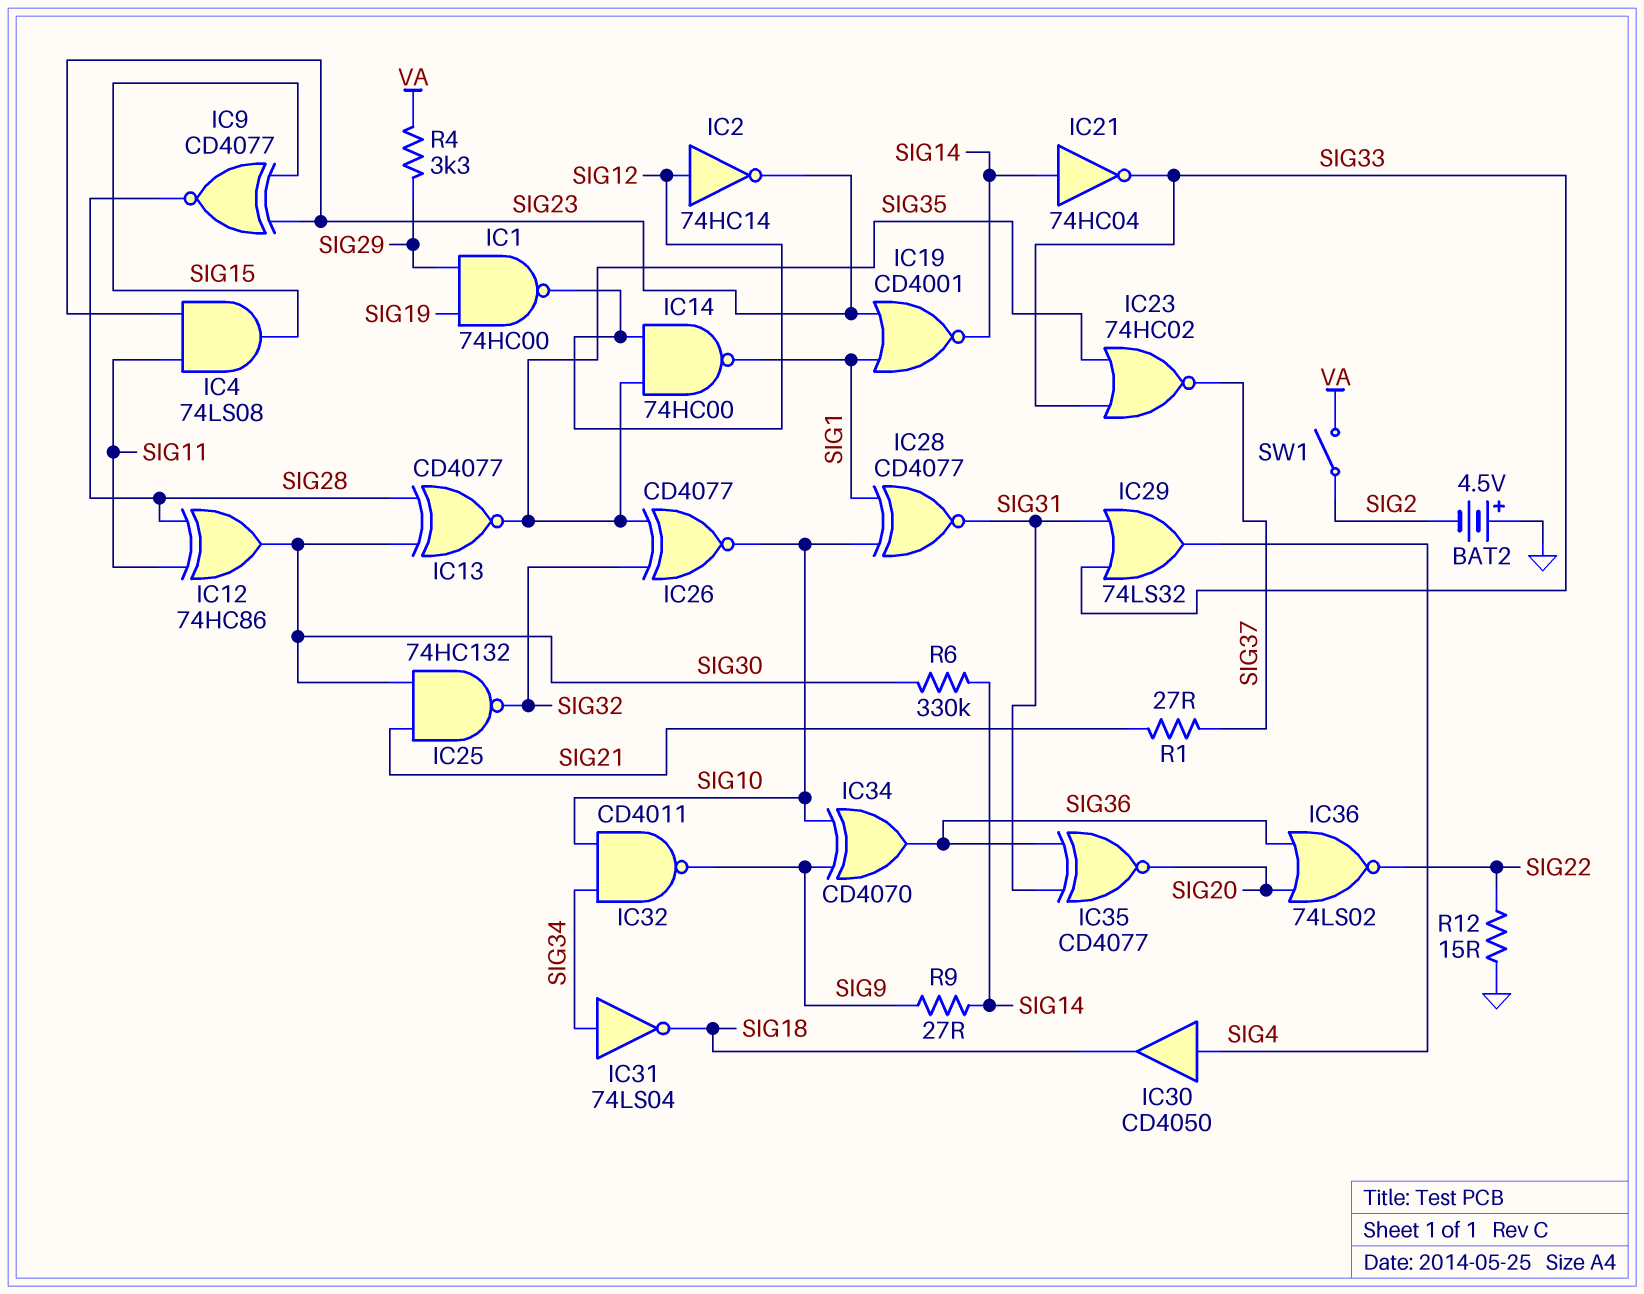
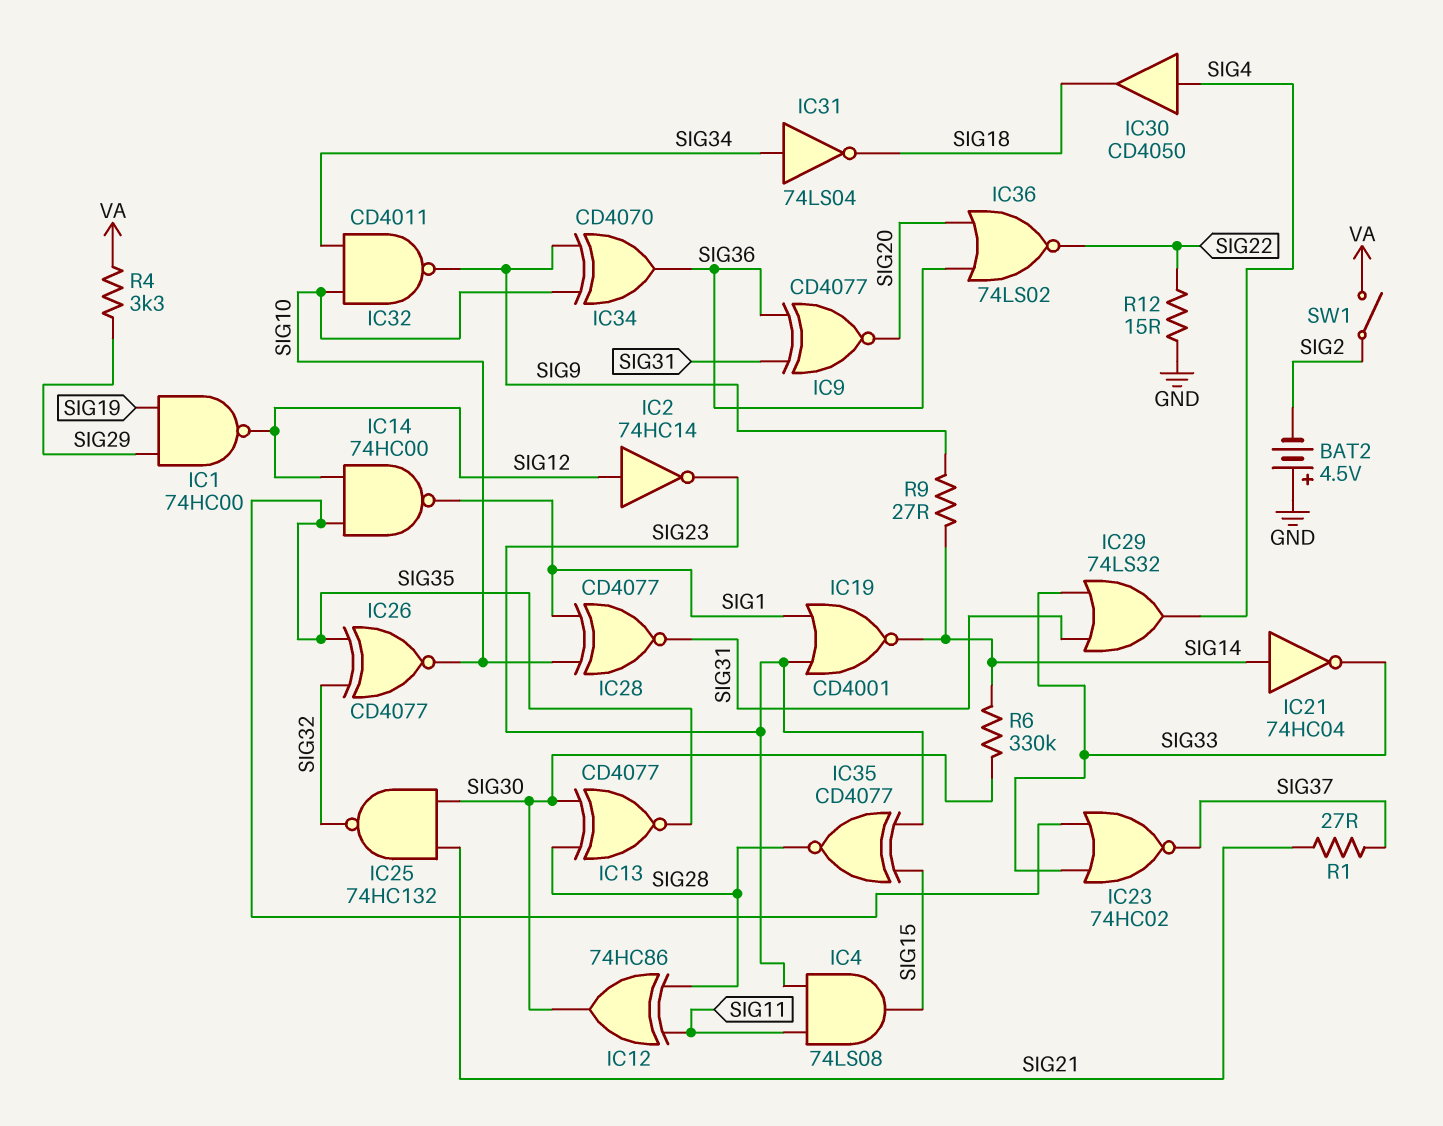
IC9: XNOR CD4077 (in SIG15, in SIG23, out SIG28) -> XNOR CD4077 (in SIG31, in SIG36, out SIG20)
IC35: XNOR CD4077 (in SIG31, in SIG36, out SIG20) -> XNOR CD4077 (in SIG15, in SIG23, out SIG28)

